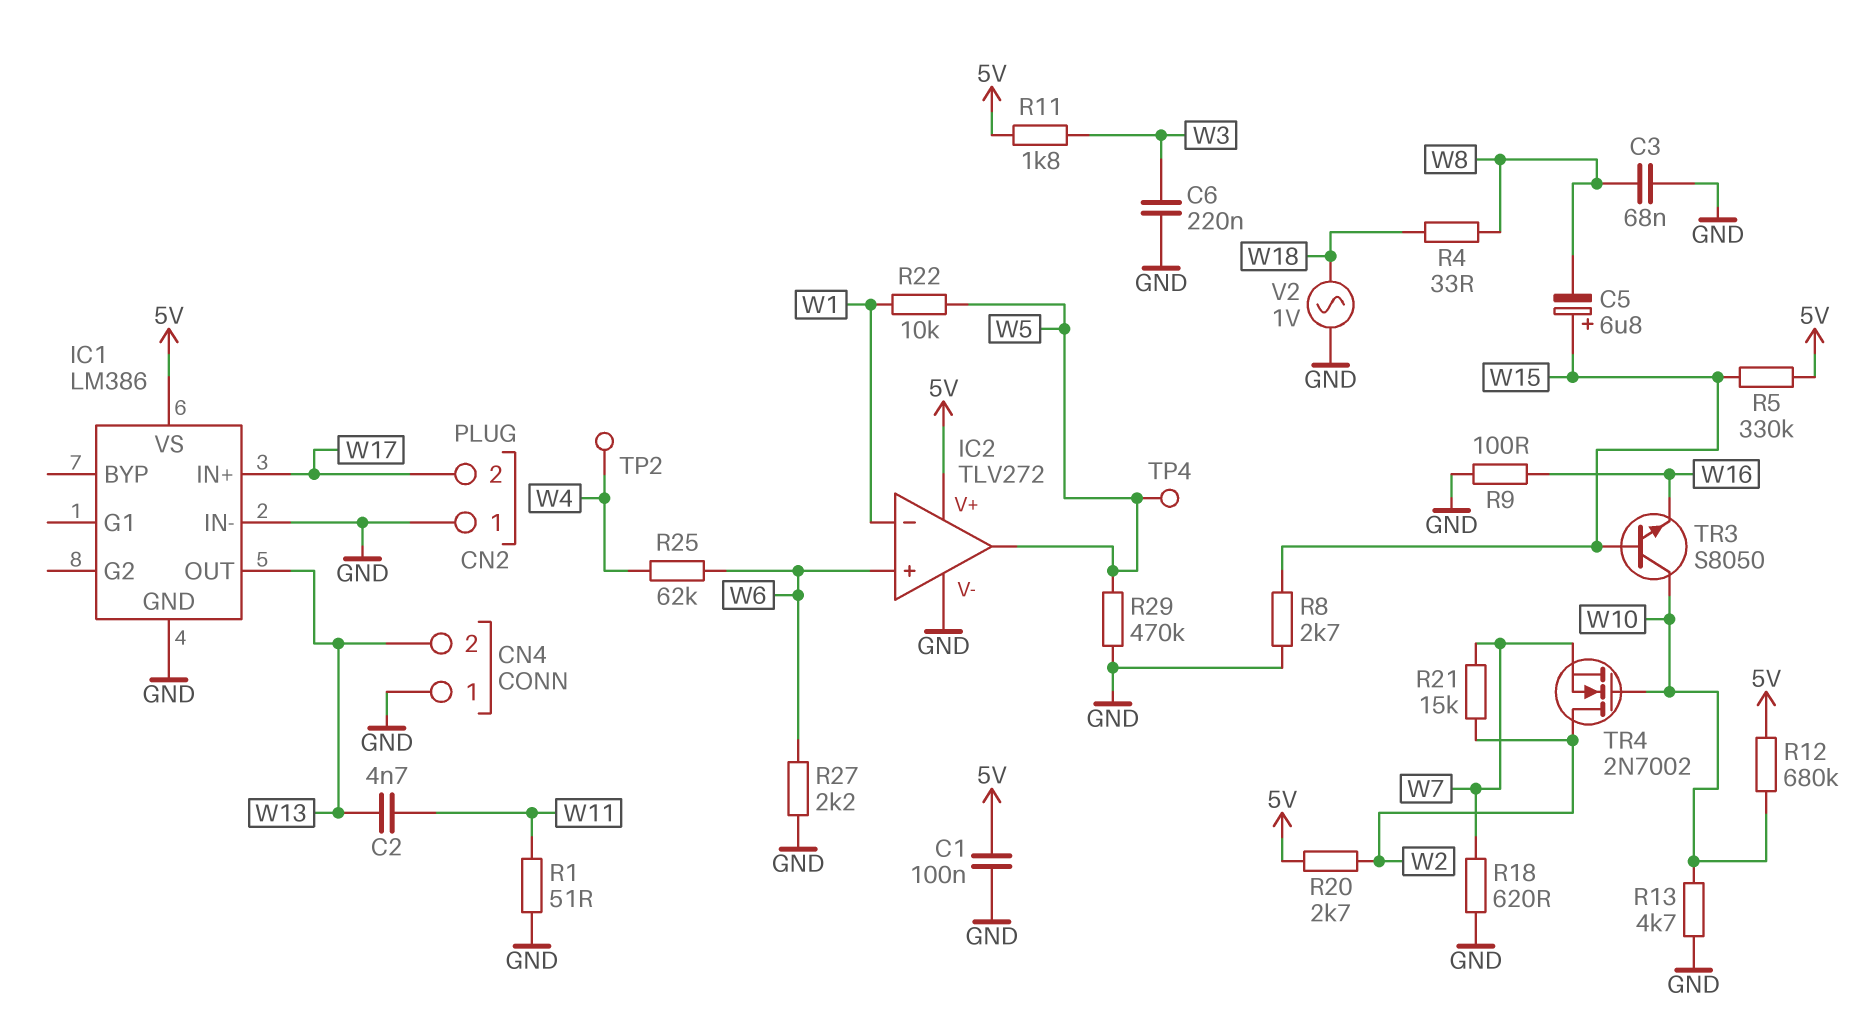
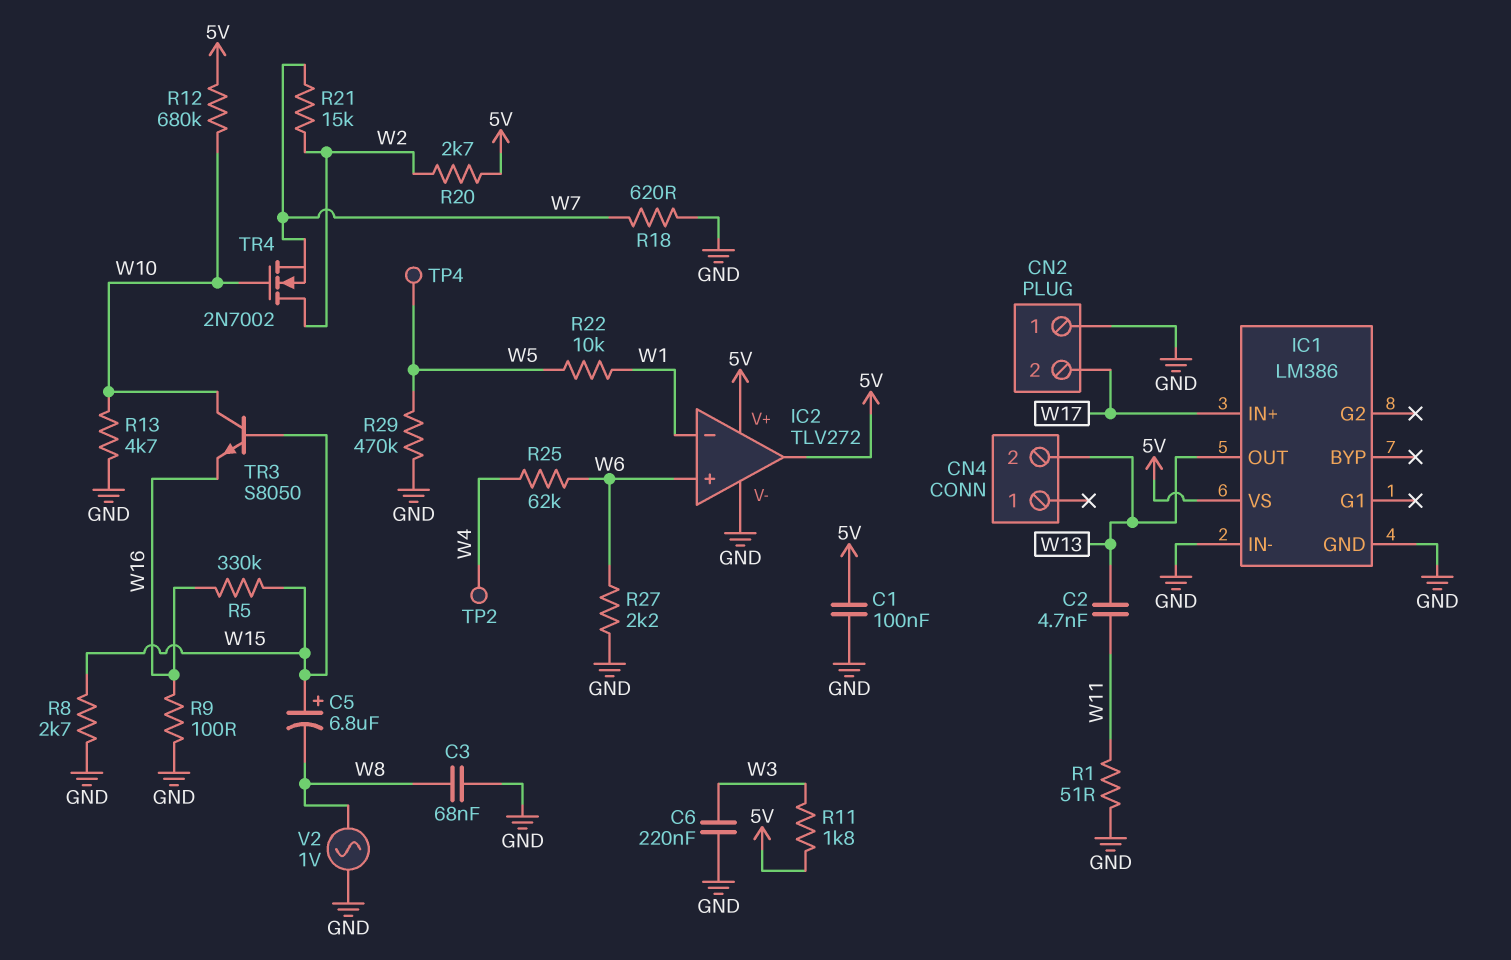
CN4 pin 1: GND -> none
IC2 pin out: W5 -> 5V
R4: 33 (W8, W18) -> none
R5: 330k (5V, W15) -> 330k (W15, W16)
V2: AC 1V (GND, W18) -> AC 1V (GND, W8)

